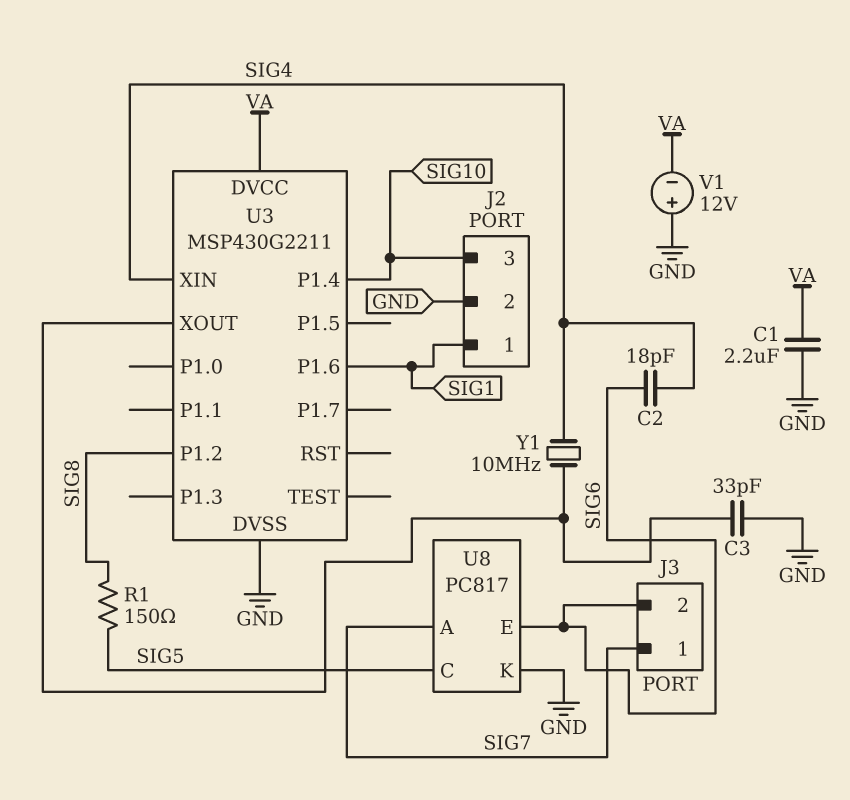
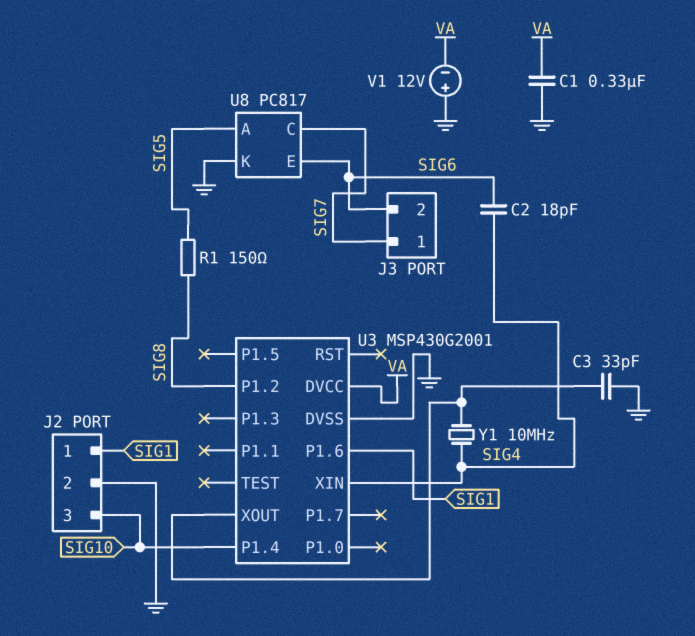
C1: 2.2uF (GND, VA) -> 330nF (GND, VA)
U3: MSP430G2211 -> MSP430G2001
U8 pin A: SIG7 -> SIG5
U8 pin C: SIG5 -> SIG7

